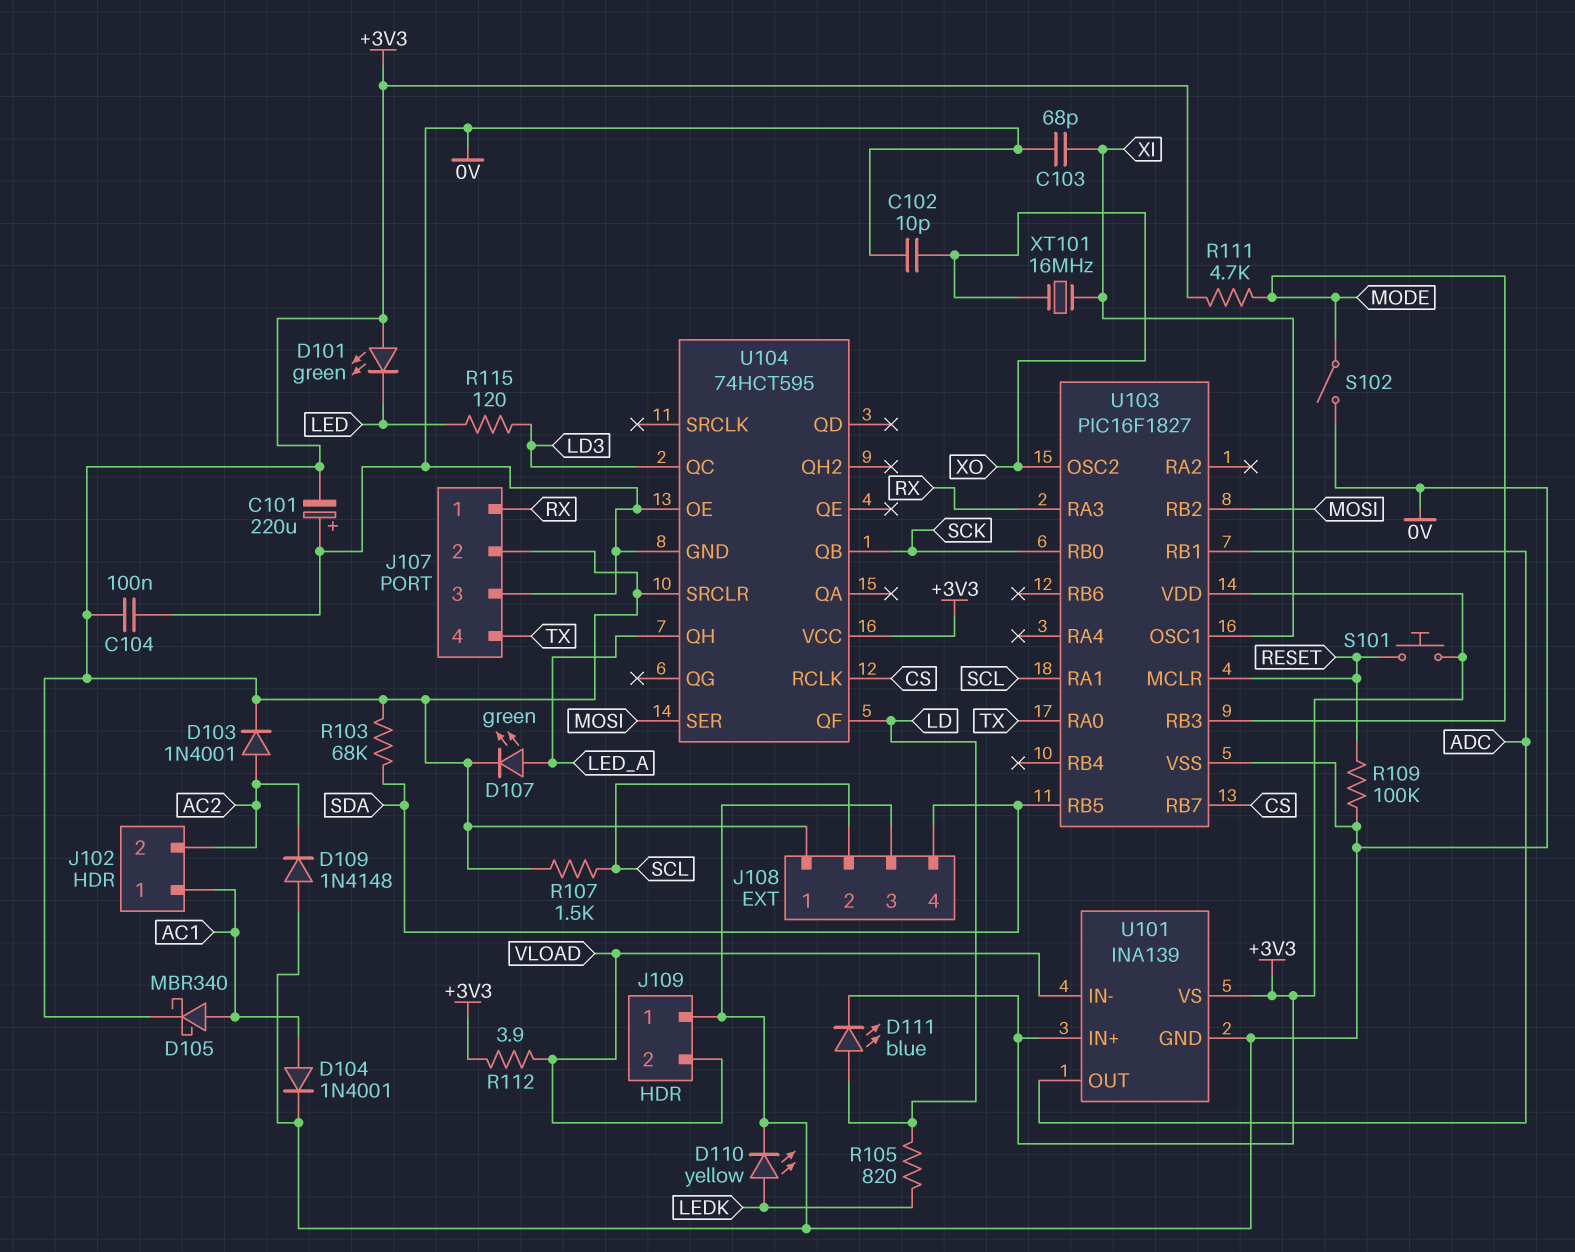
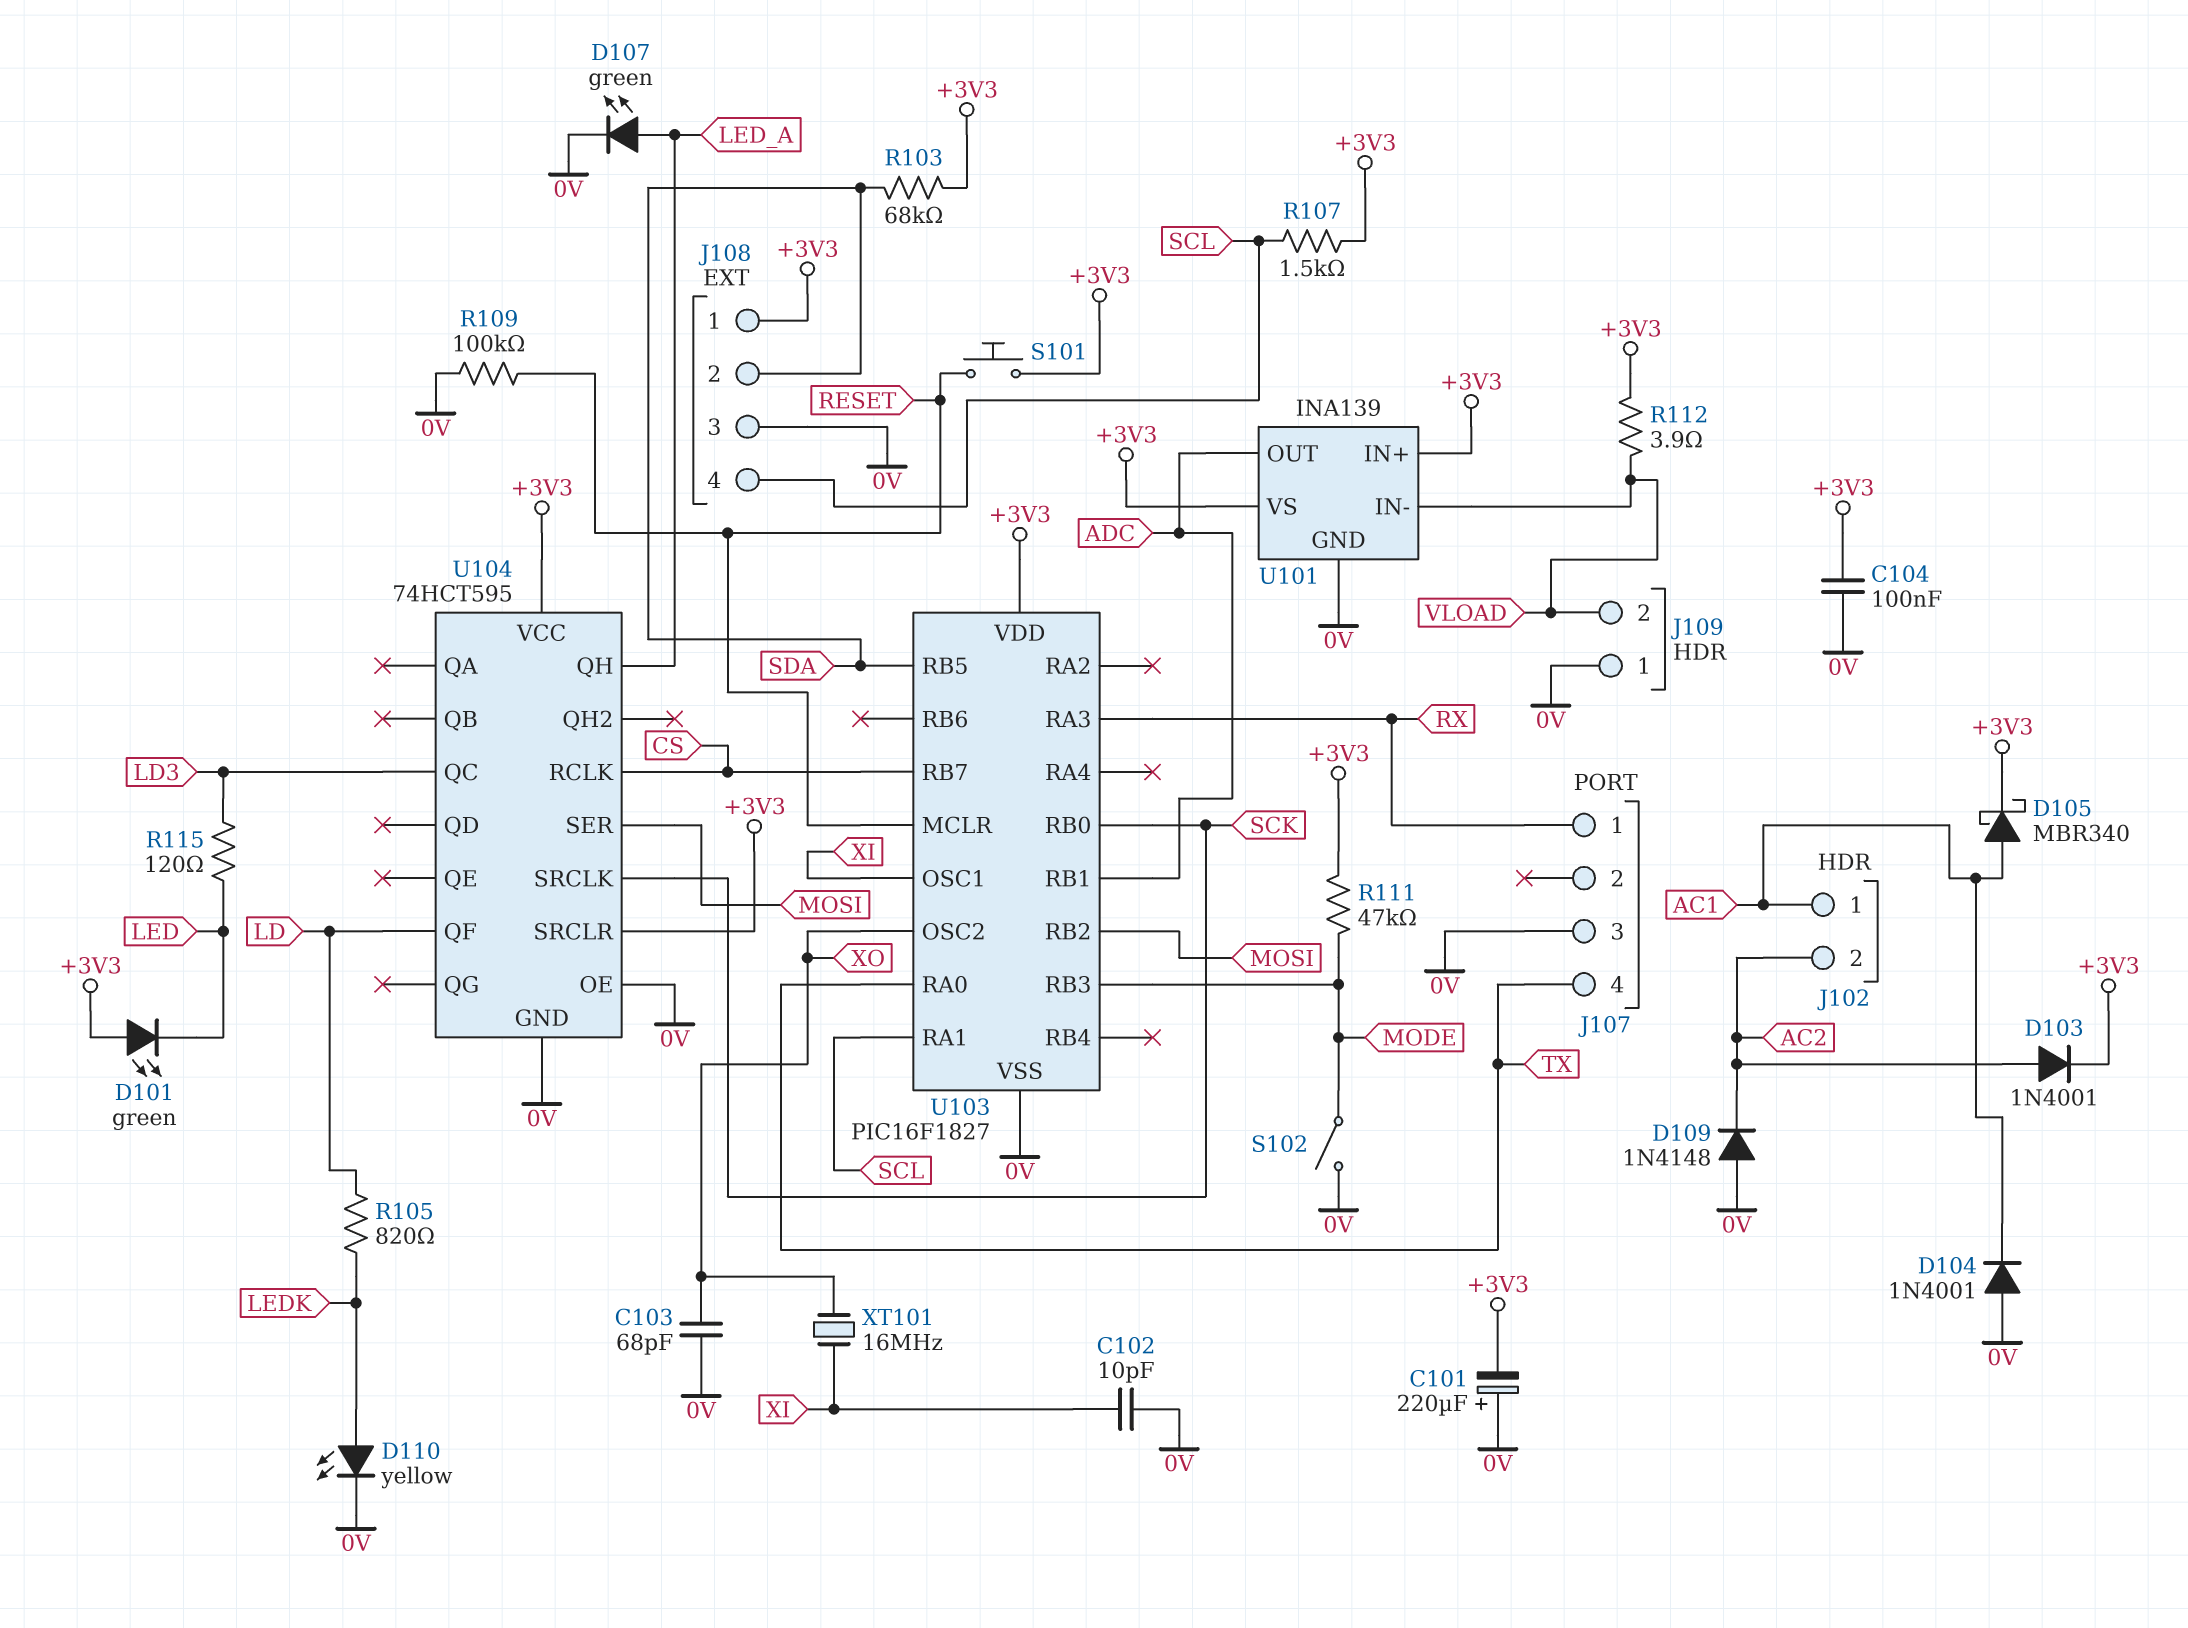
C102: 10pF (0V, XO) -> 10pF (0V, XI)
C103: 68pF (0V, XI) -> 68pF (0V, XO)
D104: diode 1N4001 (A AC1, K 0V) -> diode 1N4001 (A 0V, K AC1)
D107: LED green (A LED_A, K +3V3) -> LED green (A LED_A, K 0V)
D111: LED blue (A LD, K +3V3) -> none
J107 pin 2: +3V3 -> none
J108 pin 2: SCL -> SDA
J108 pin 4: SDA -> SCL
R111: 4.7k (+3V3, MODE) -> 47k (+3V3, MODE)
U104 pin QB: SCK -> none
U104 pin SRCLK: none -> SCK

